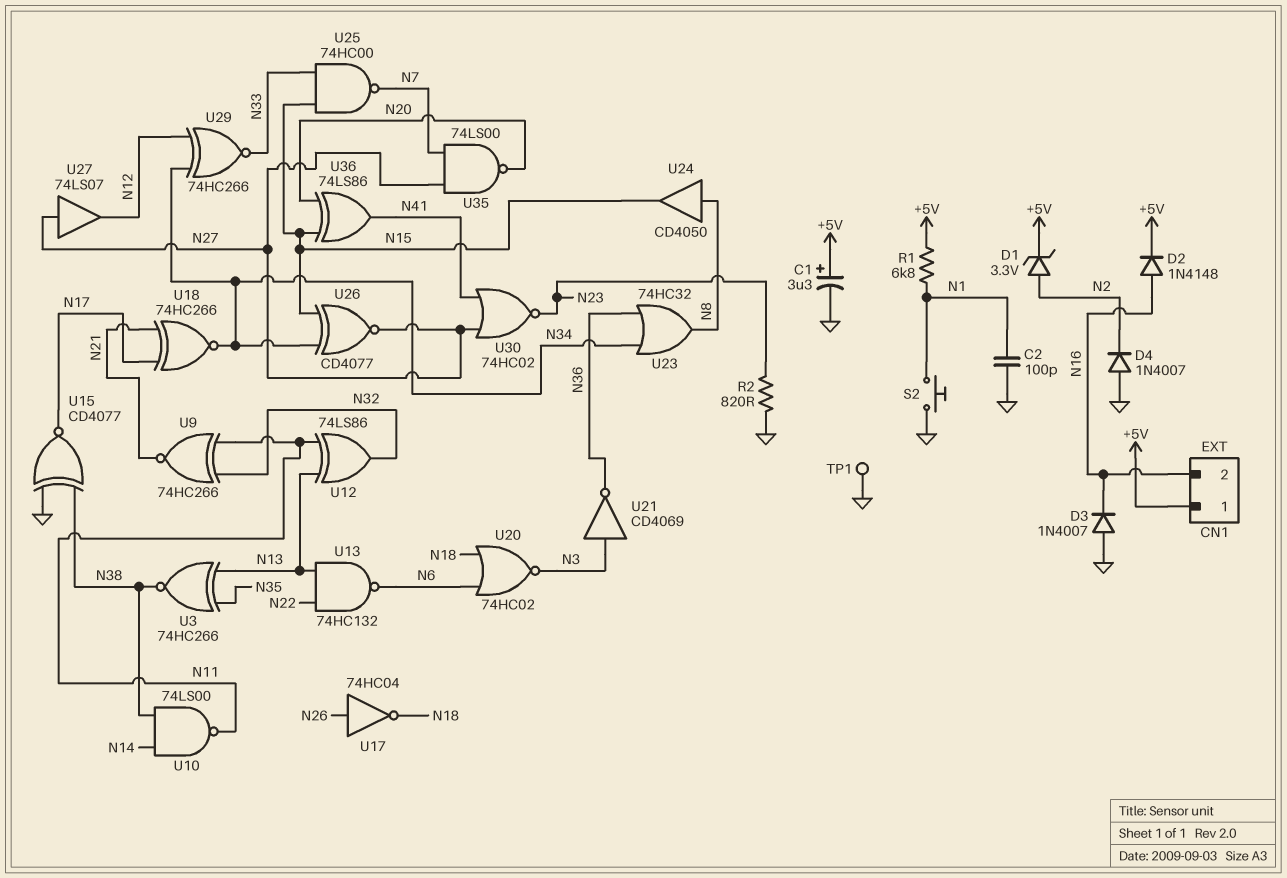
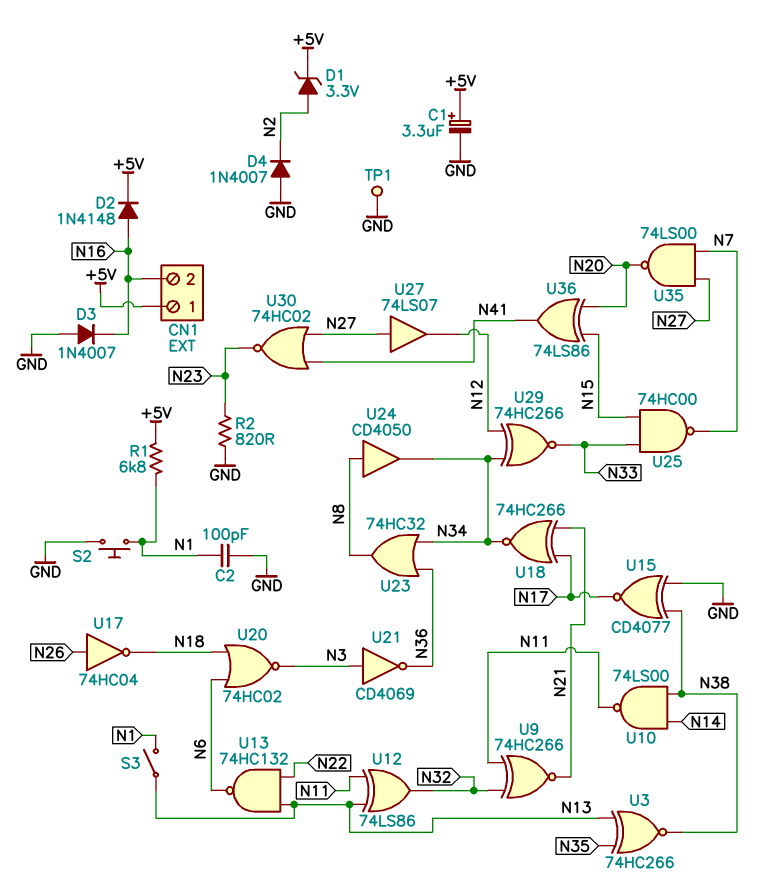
S3: none -> switch (N1, N13)
U24: buffer CD4050 (in N8, out N15) -> buffer CD4050 (in N8, out N34)
U26: XNOR CD4077 (in N15, in N34, out N27) -> none

